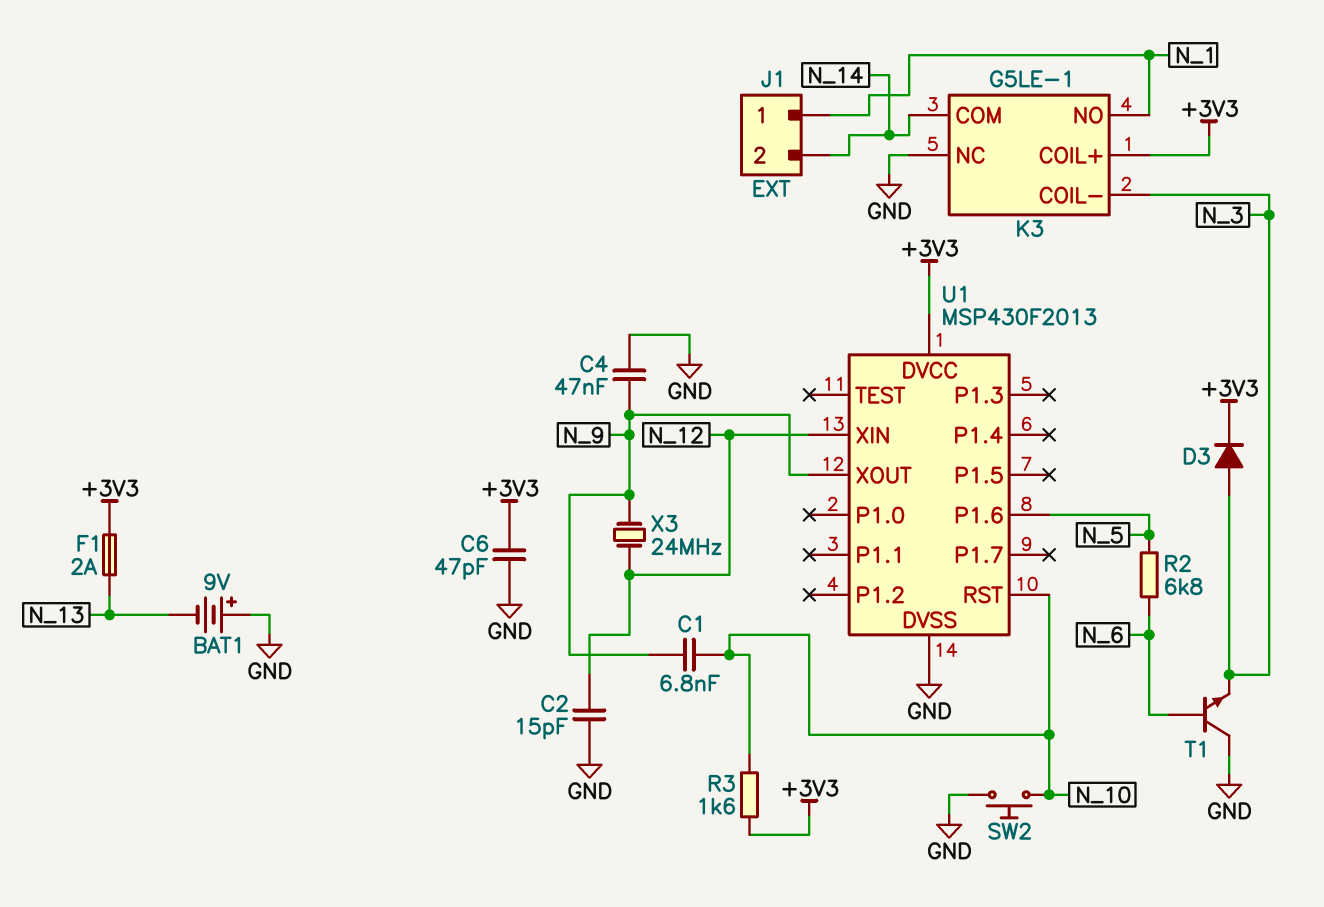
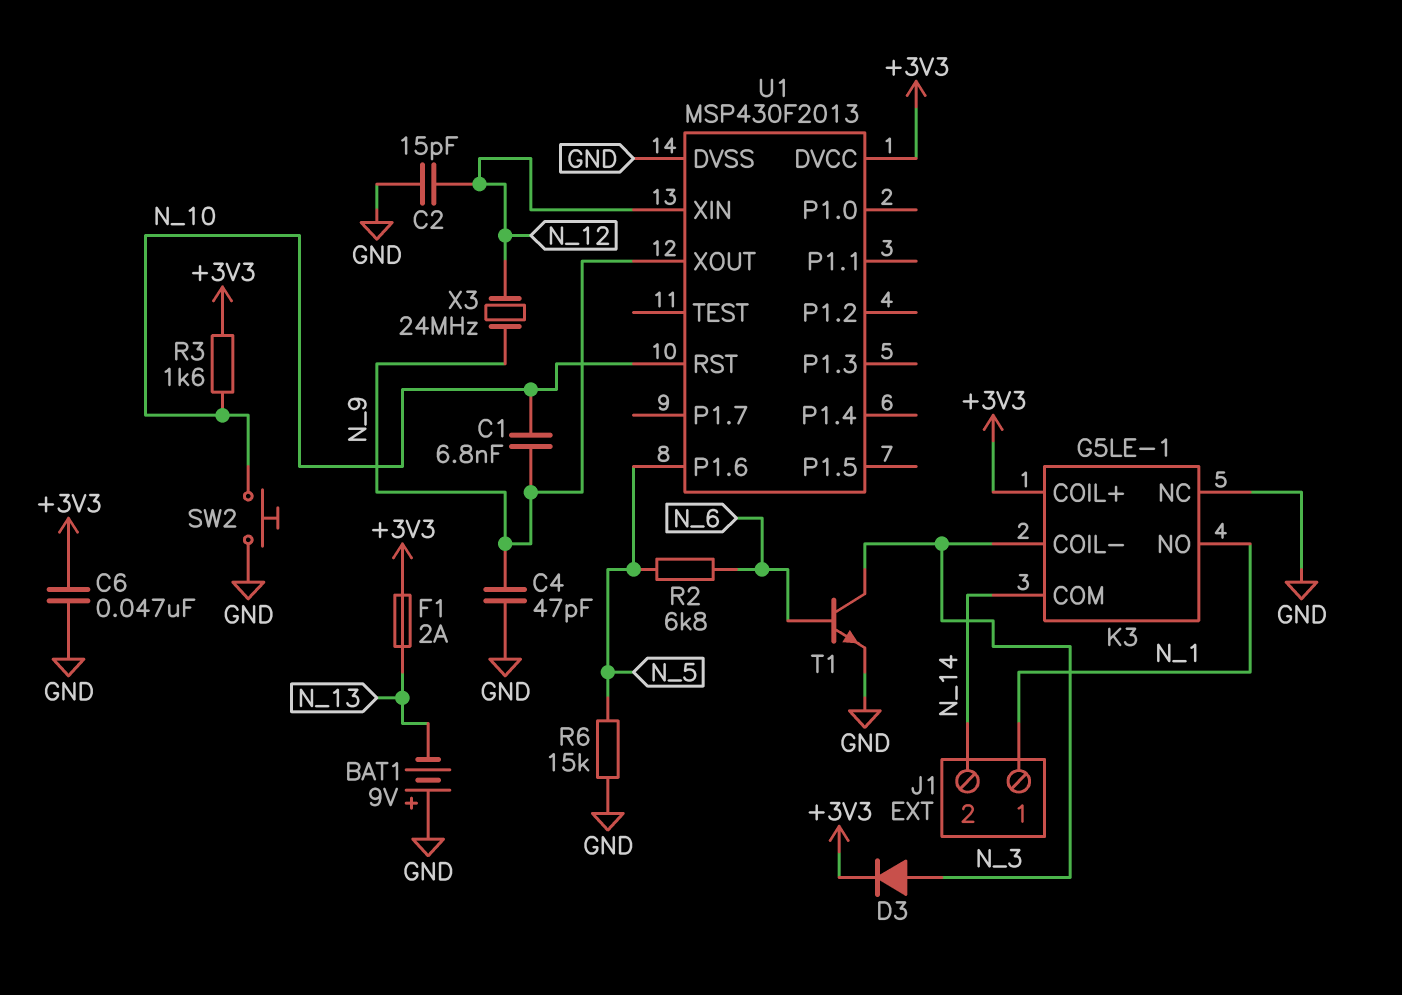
C4: 47nF (GND, N_9) -> 47pF (GND, N_9)
C6: 47pF (+3V3, GND) -> 47nF (+3V3, GND)
R6: none -> 15k (GND, N_5)
T1: NPN (B N_6, C GND, E N_3) -> NPN (B N_6, C N_3, E GND)

